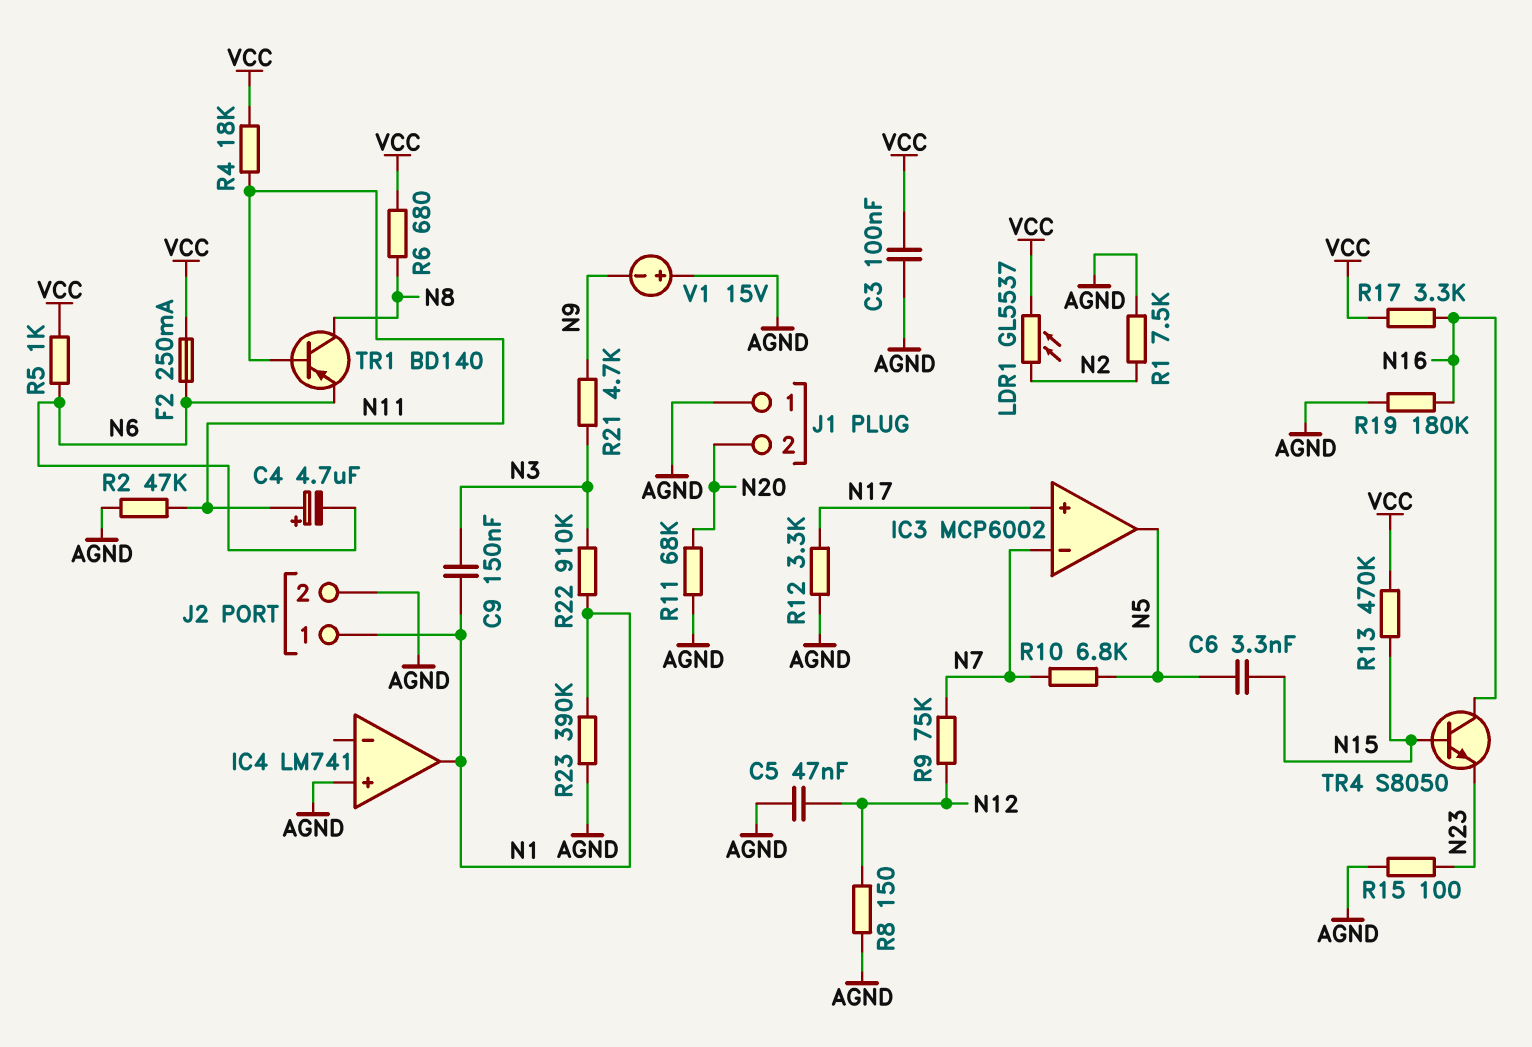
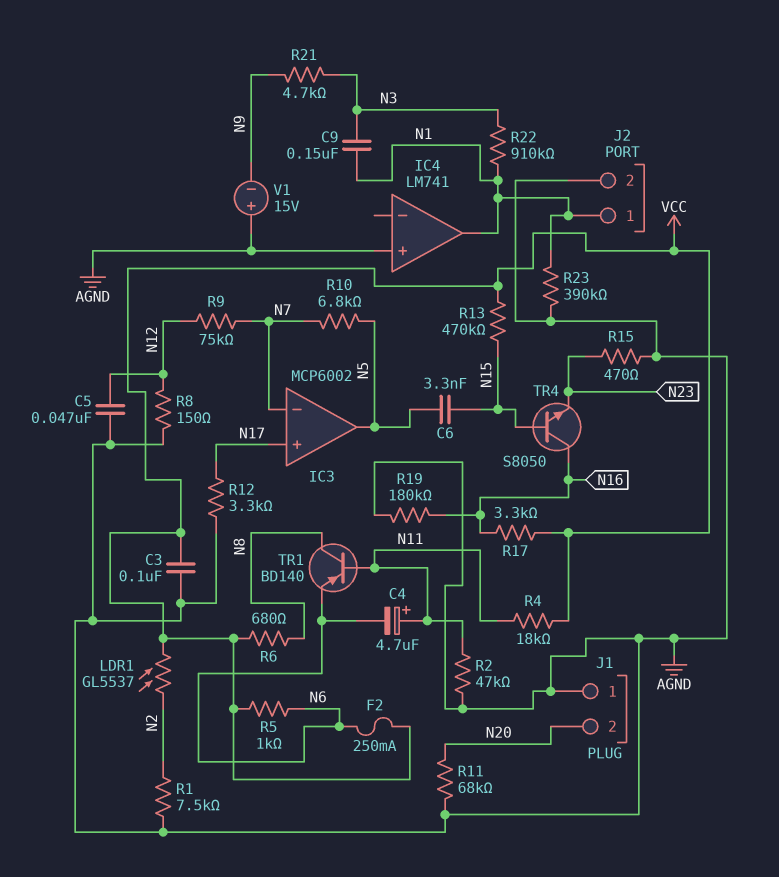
R15: 100 (AGND, N23) -> 470 (AGND, N23)

